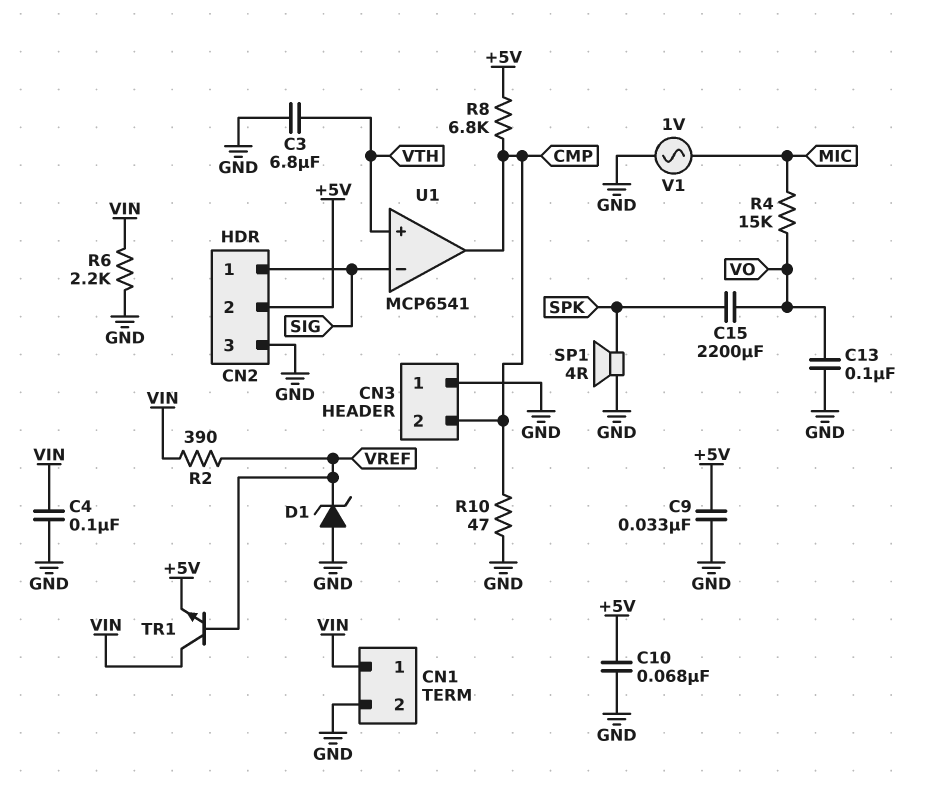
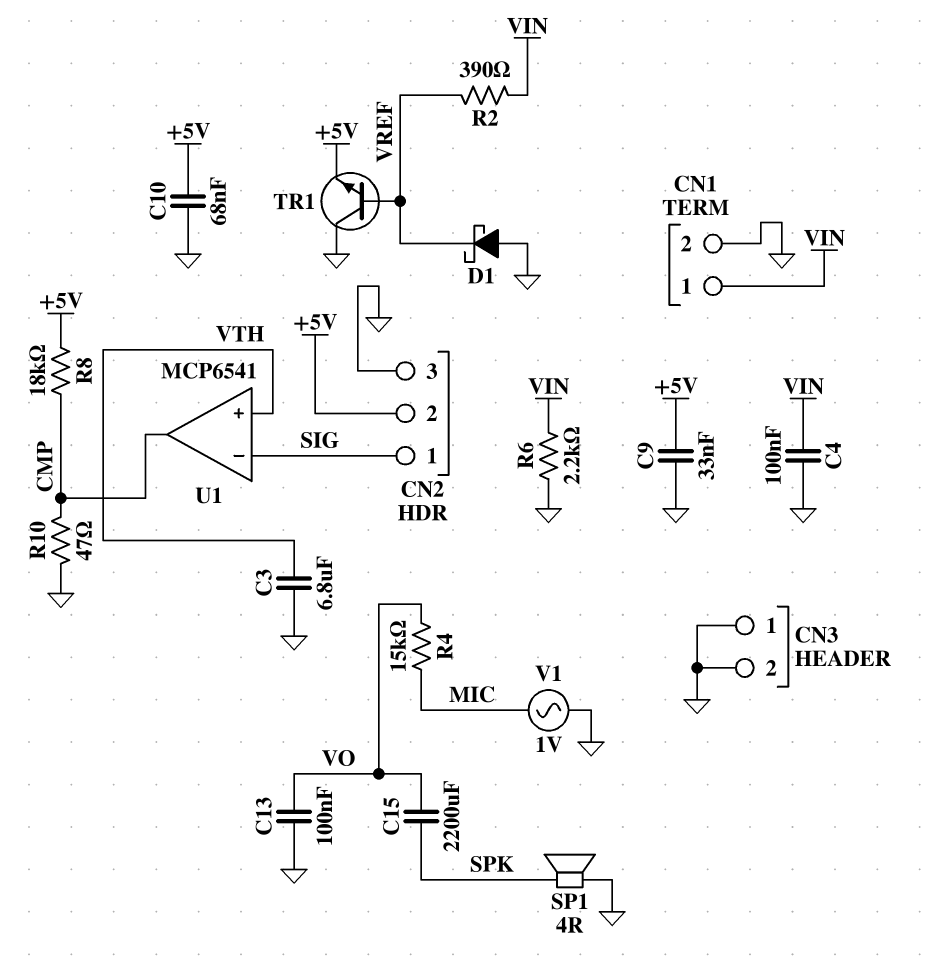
CN3 pin 2: CMP -> GND
D1: zener (A GND, K VREF) -> schottky (A GND, K VREF)
R8: 6.8k (+5V, CMP) -> 18k (+5V, CMP)
TR1: NPN (B VREF, C VIN, E +5V) -> NPN (B VREF, C GND, E +5V)

